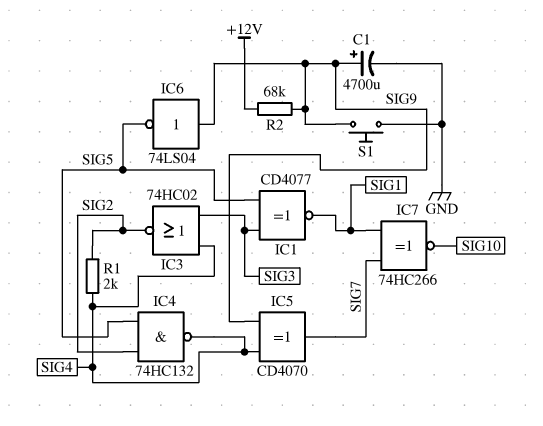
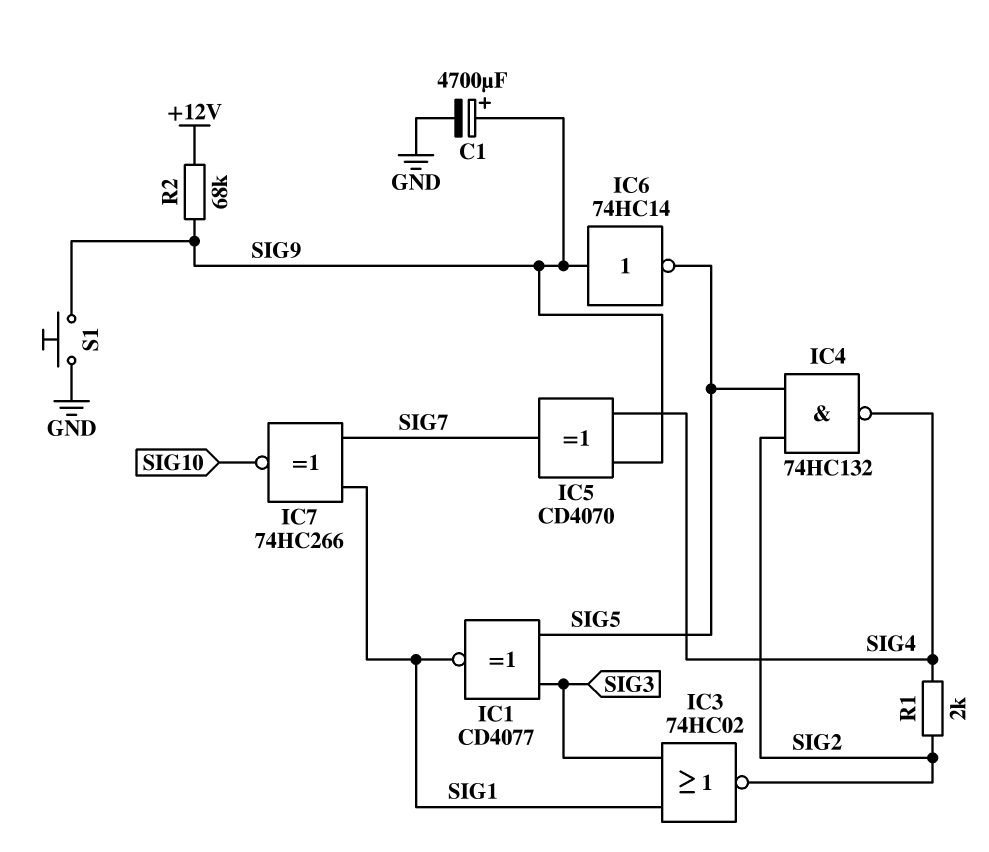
IC3: NOR 74HC02 (in SIG3, in SIG4, out SIG2) -> NOR 74HC02 (in SIG1, in SIG3, out SIG2)
IC6: NOT 74LS04 (in SIG9, out SIG5) -> NOT 74HC14 (in SIG9, out SIG5)

